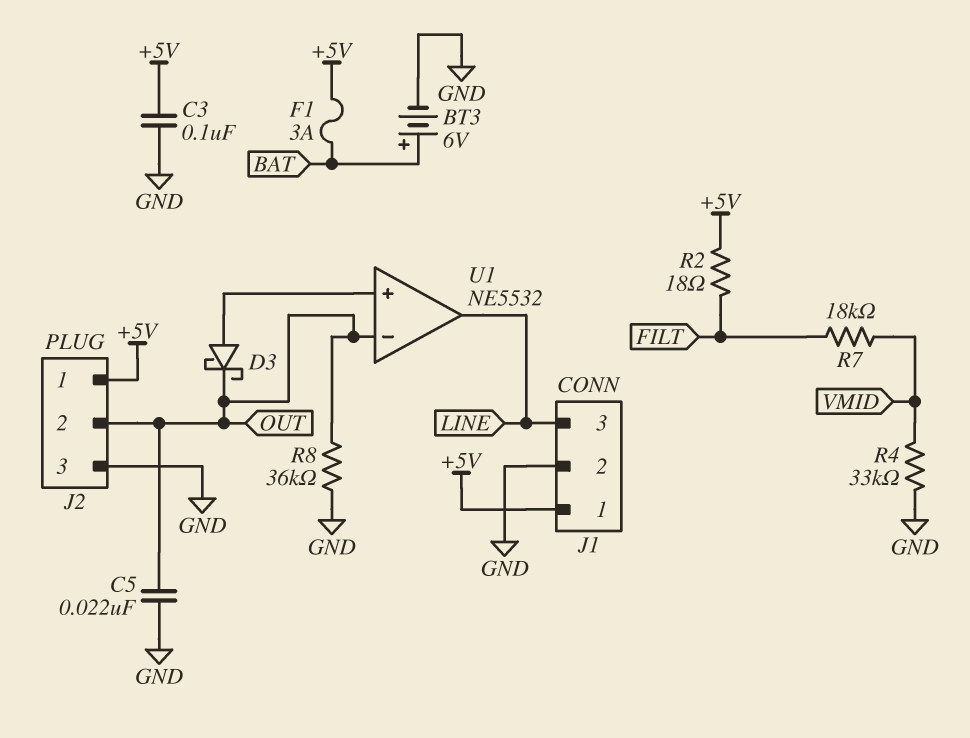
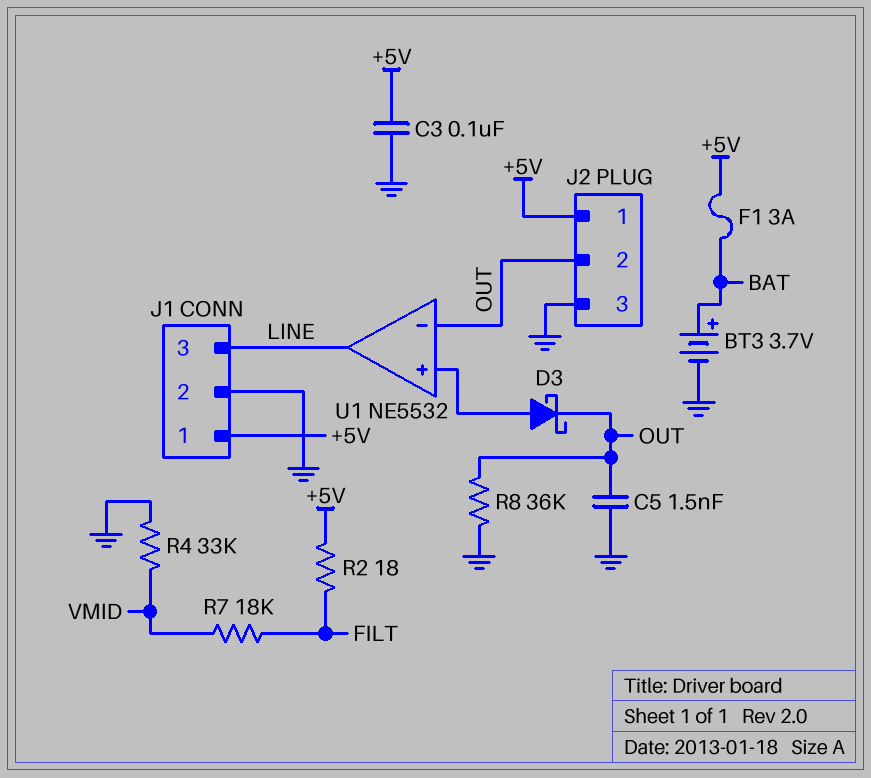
BT3: 6V (plus BAT, minus GND) -> 3.7V (plus BAT, minus GND)
C5: 22nF (GND, OUT) -> 1.5nF (GND, OUT)

